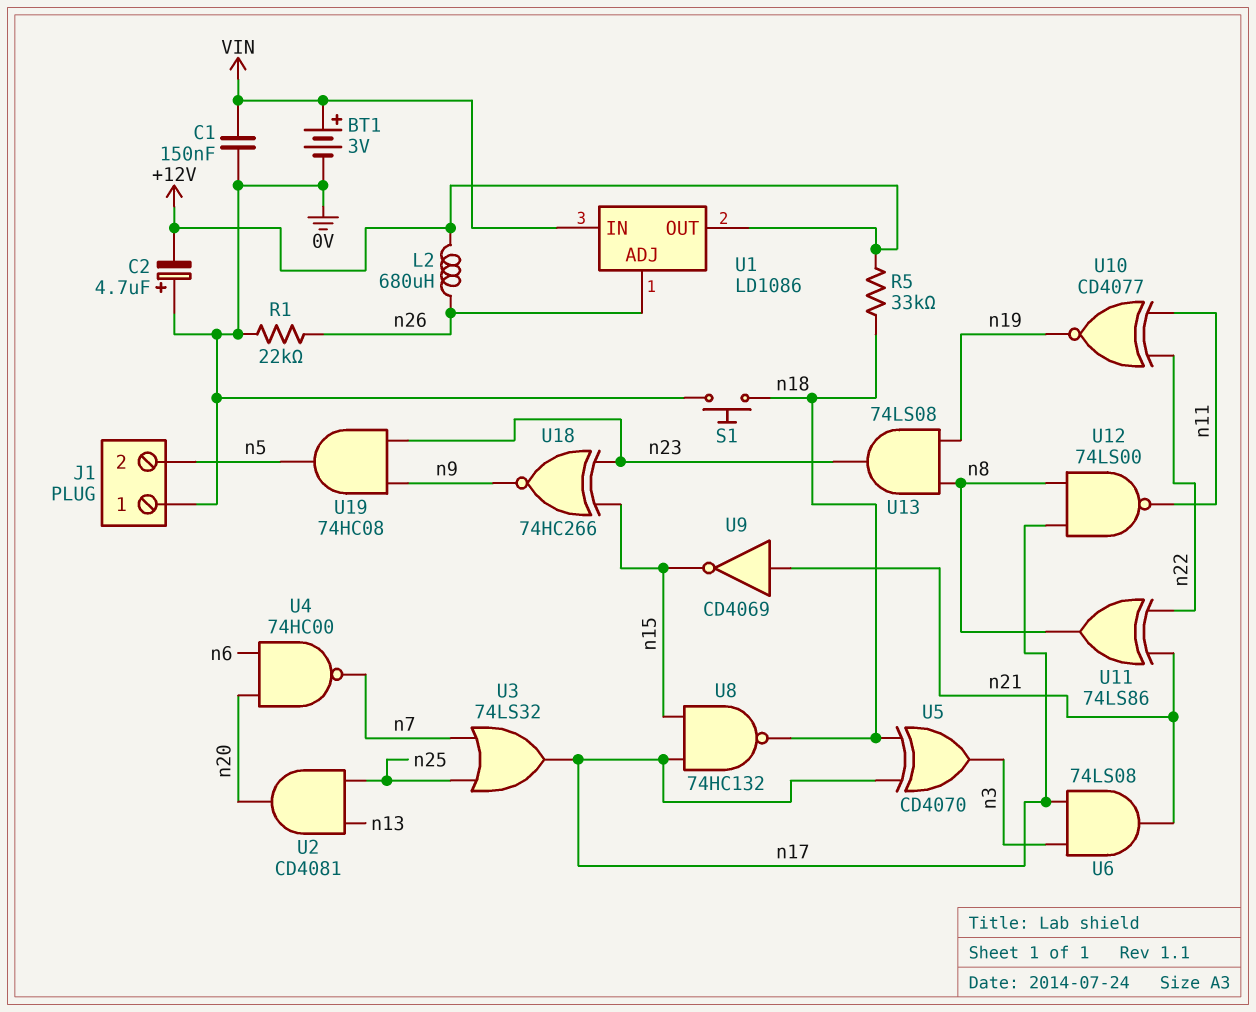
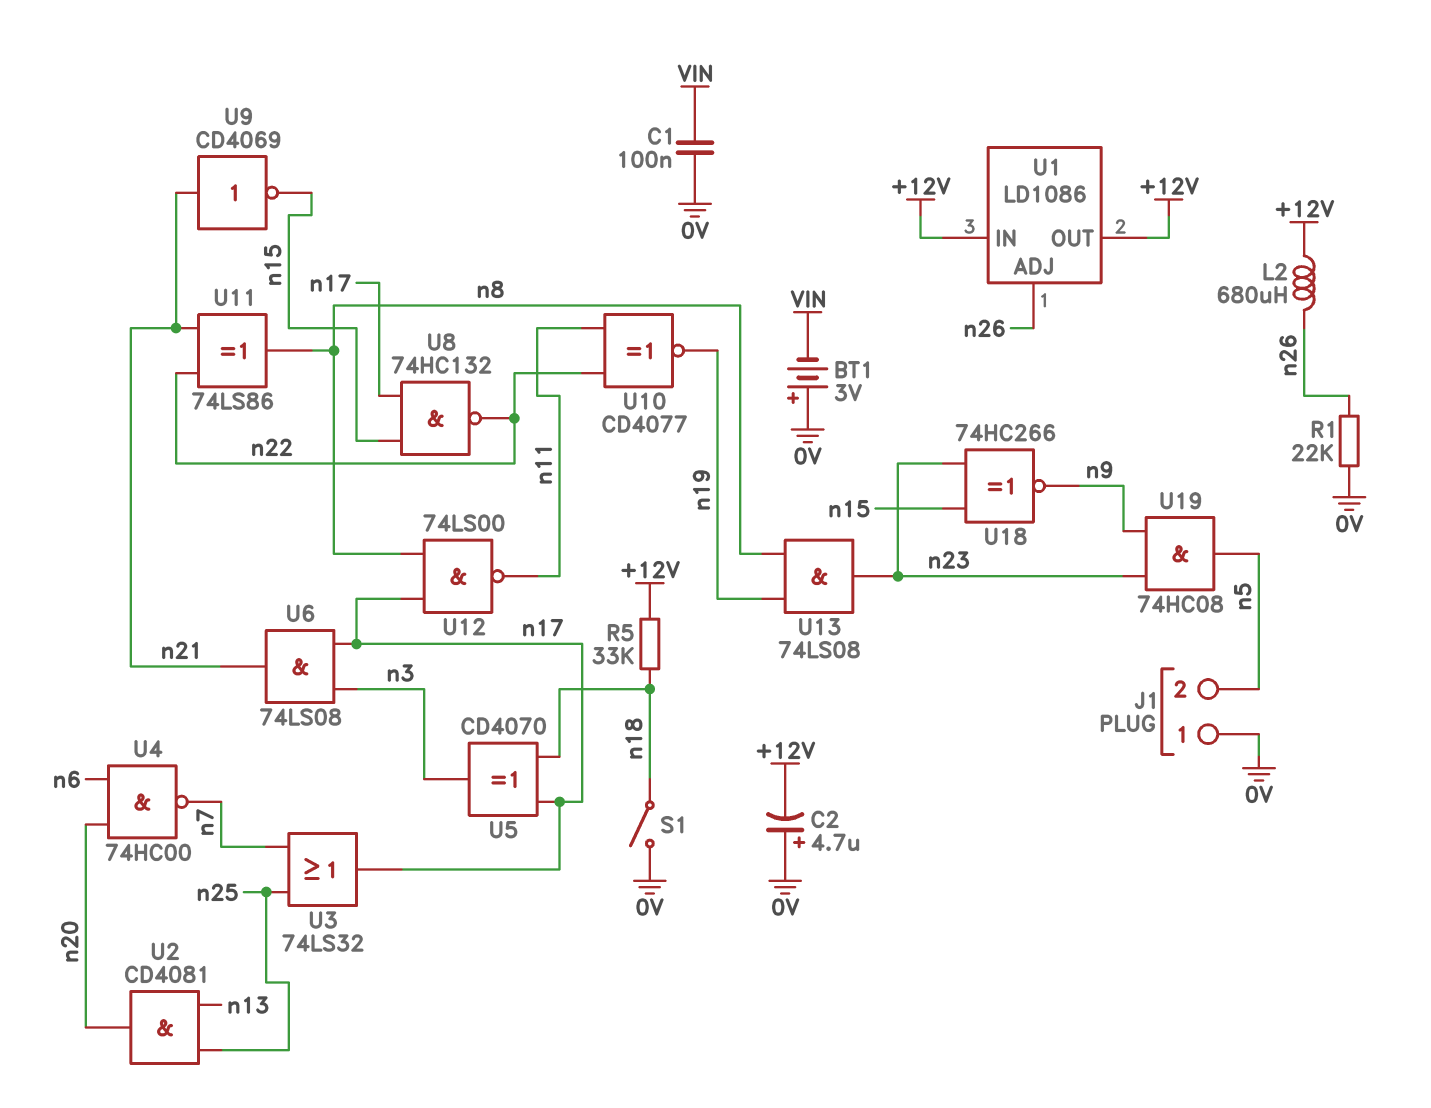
BT1: 3V (plus VIN, minus 0V) -> 3V (plus 0V, minus VIN)
C1: 150nF (0V, VIN) -> 100nF (0V, VIN)
S1: button (0V, n18) -> switch (0V, n18)
U1 pin IN: VIN -> +12V
U8: NAND 74HC132 (in n15, in n17, out n18) -> NAND 74HC132 (in n15, in n17, out n22)

